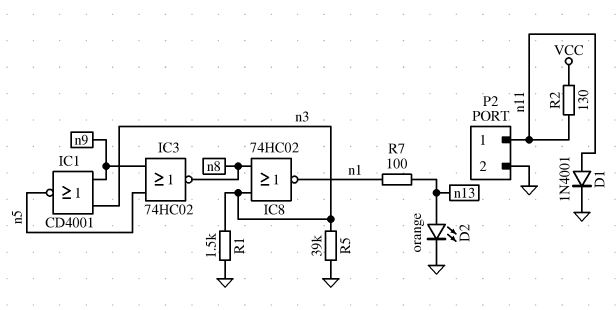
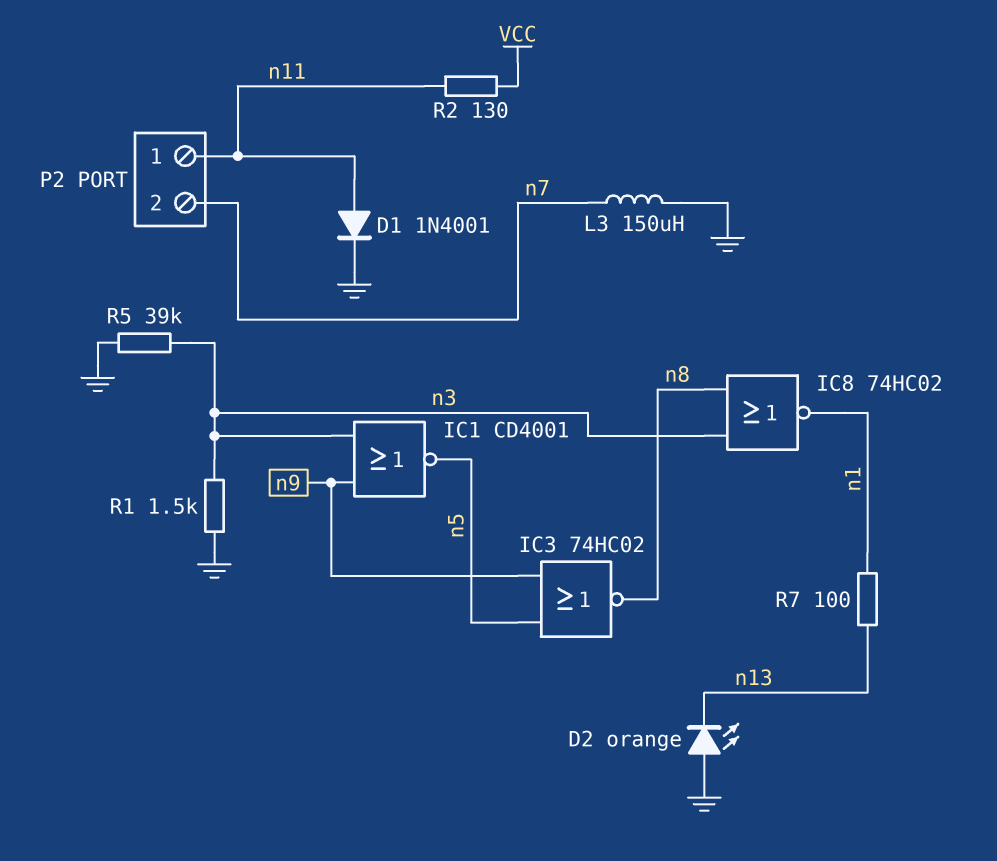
D2: LED orange (A n13, K GND) -> LED orange (A GND, K n13)
L3: none -> 150uH (GND, n7)
P2 pin 2: GND -> n7

